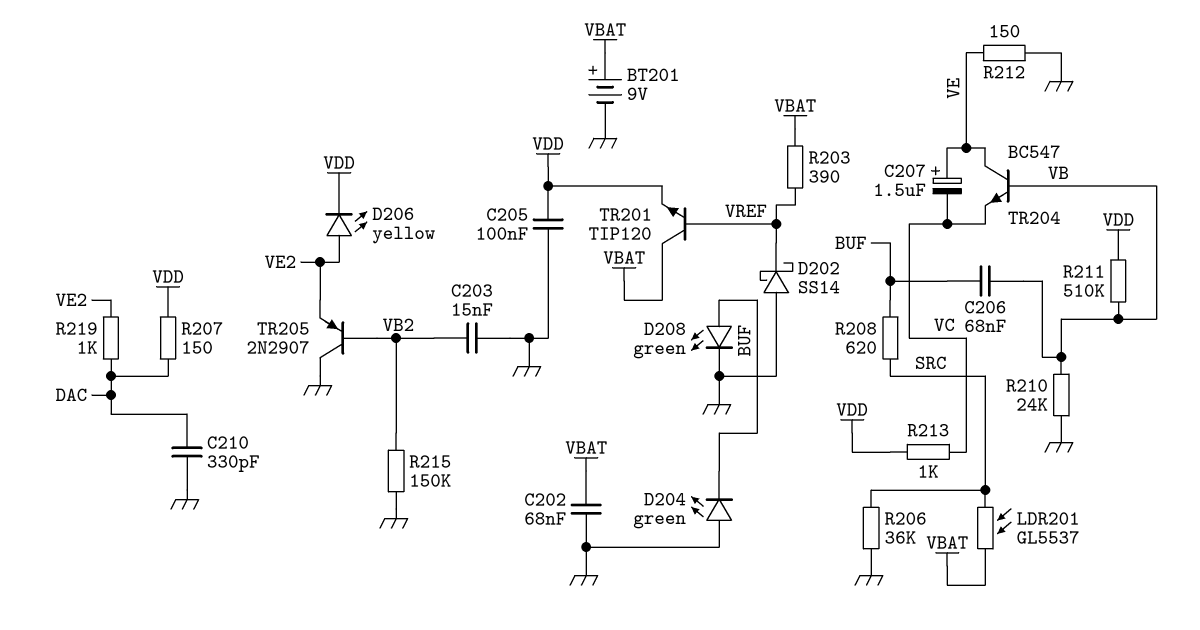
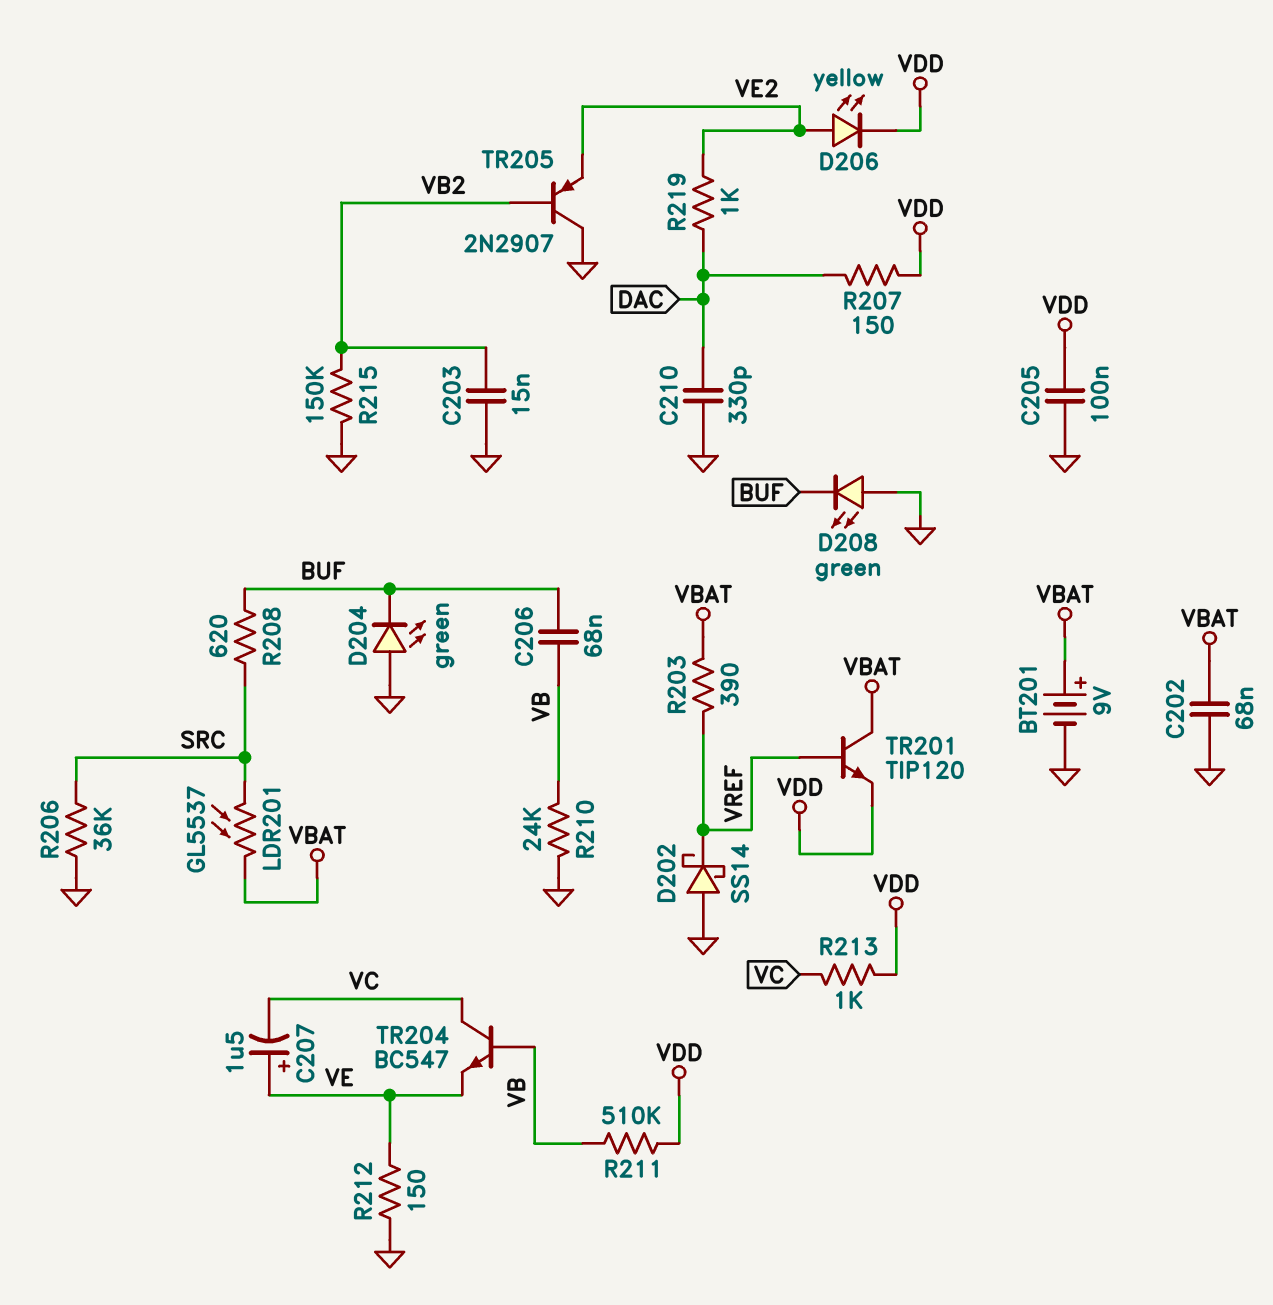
D208: LED green (A BUF, K GND) -> LED green (A GND, K BUF)
TR204: NPN BC547 (B VB, C VE, E VC) -> NPN BC547 (B VB, C VC, E VE)

